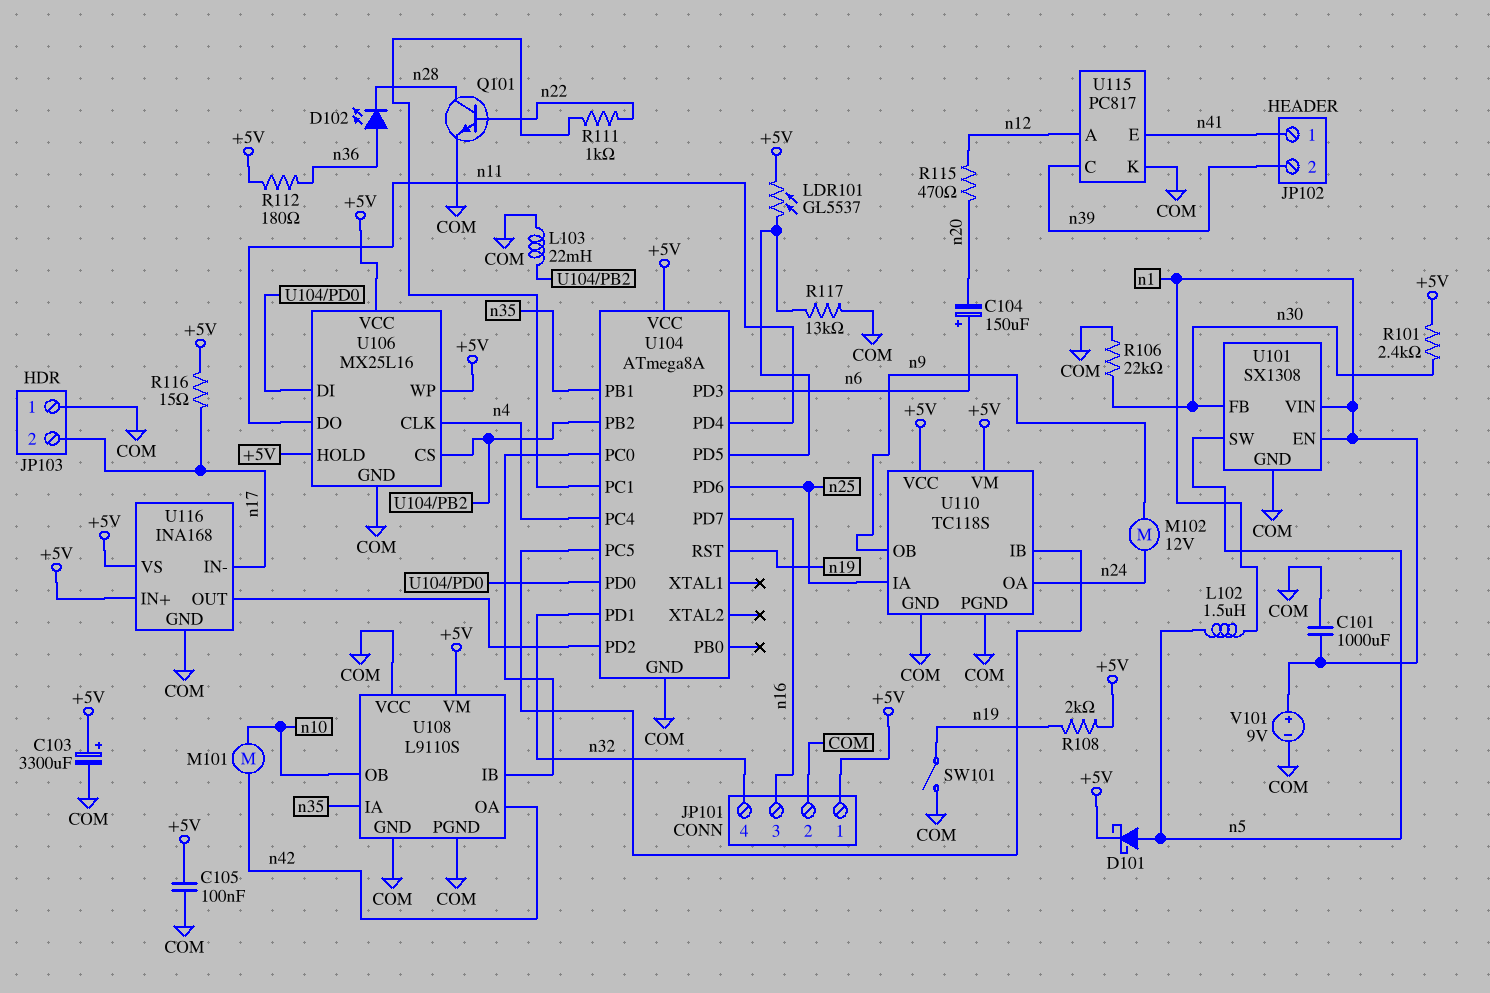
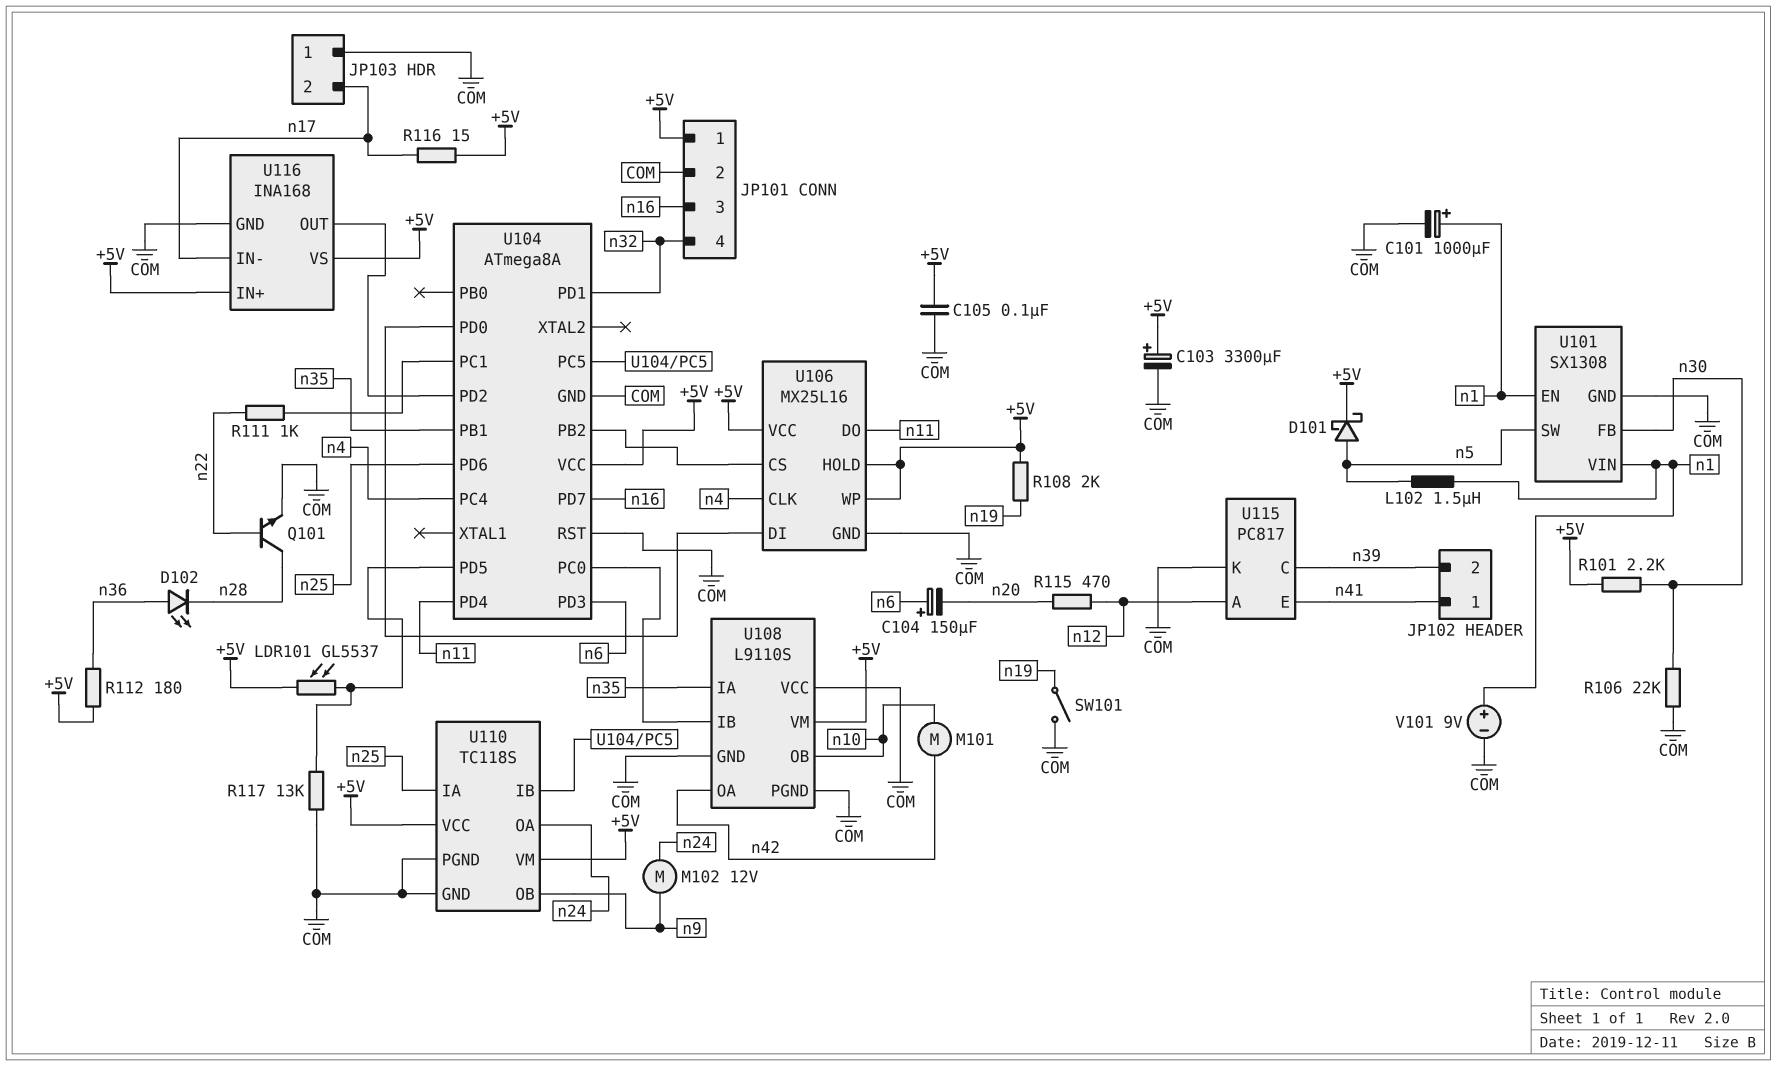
C101: 1000uF (COM, n1) -> 1000uF (plus n1, minus COM)
L103: 22mH (COM, U104/PB2) -> none
R101: 2.4k (+5V, n30) -> 2.2k (+5V, n30)
U104 pin RST: n19 -> COM

